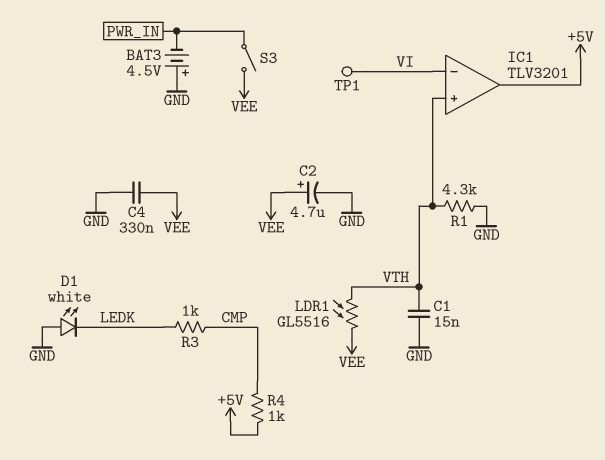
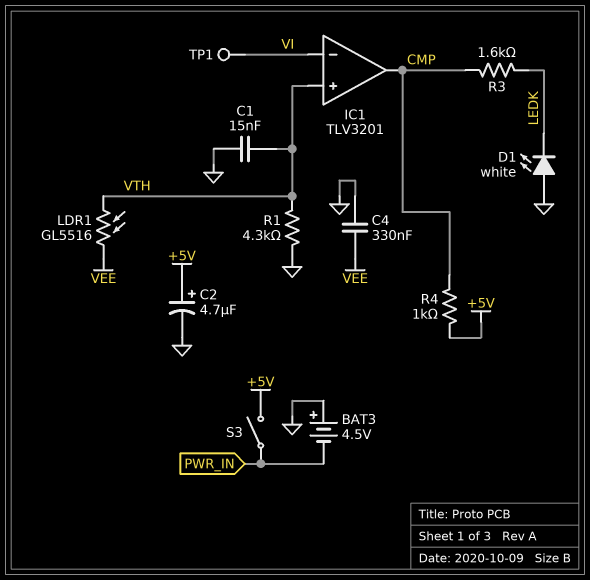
C2: 4.7uF (plus VEE, minus GND) -> 4.7uF (plus +5V, minus GND)
IC1 pin out: +5V -> CMP
R3: 1k (CMP, LEDK) -> 1.6k (CMP, LEDK)
S3: switch (PWR_IN, VEE) -> switch (+5V, PWR_IN)

